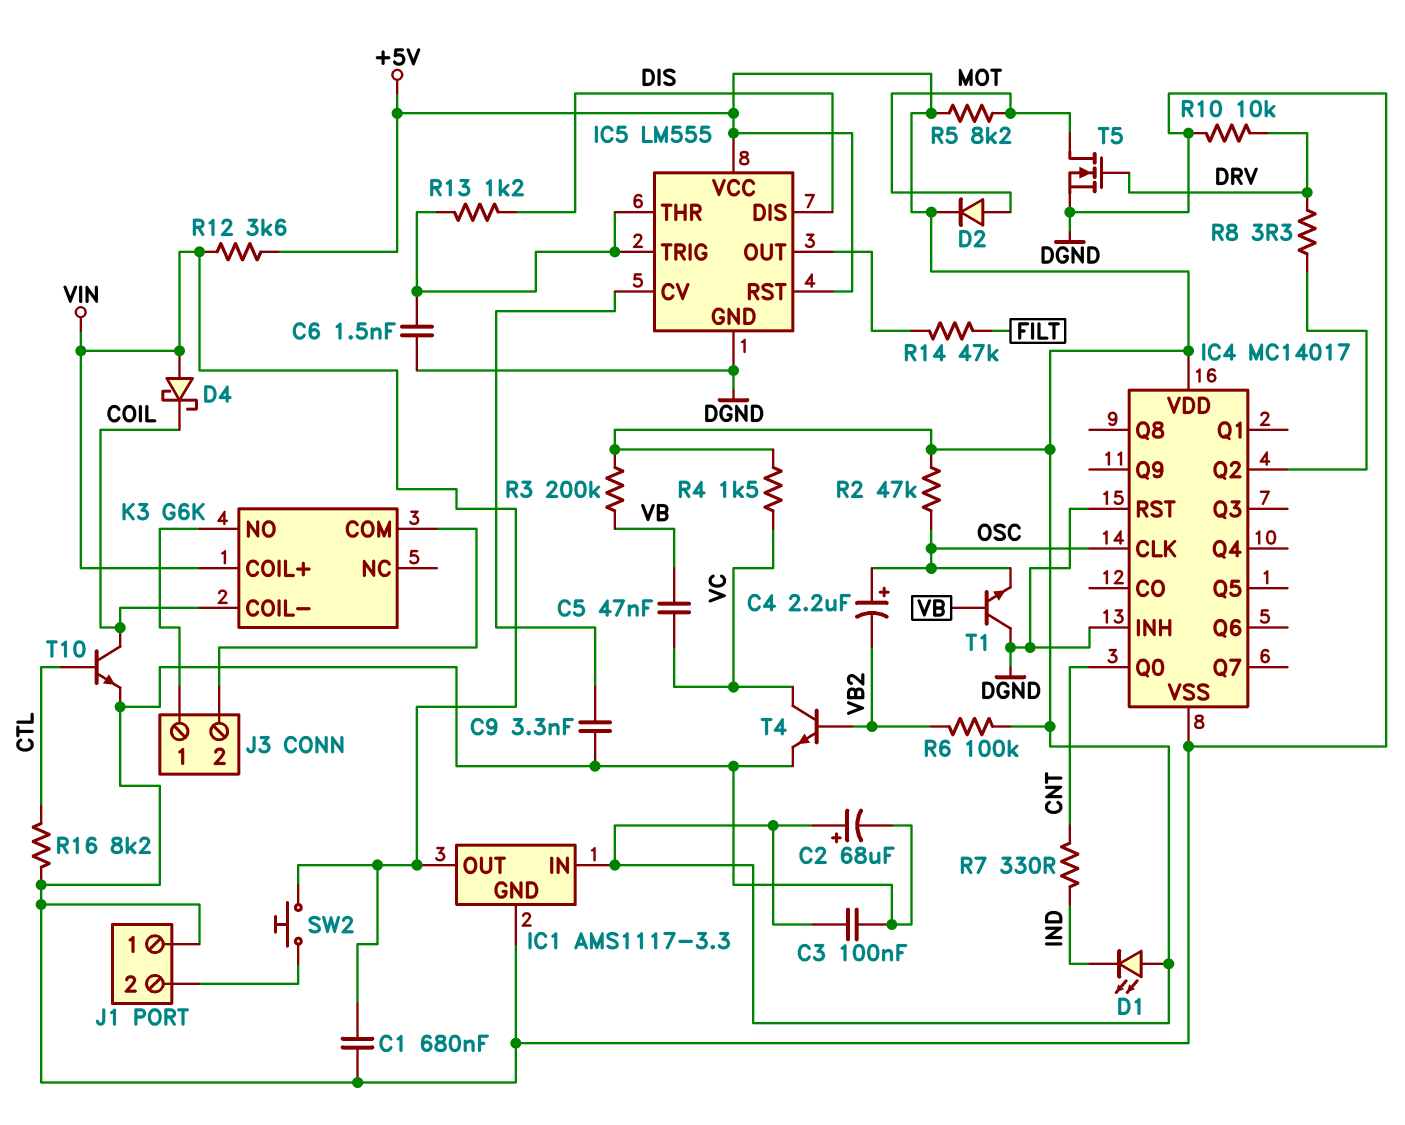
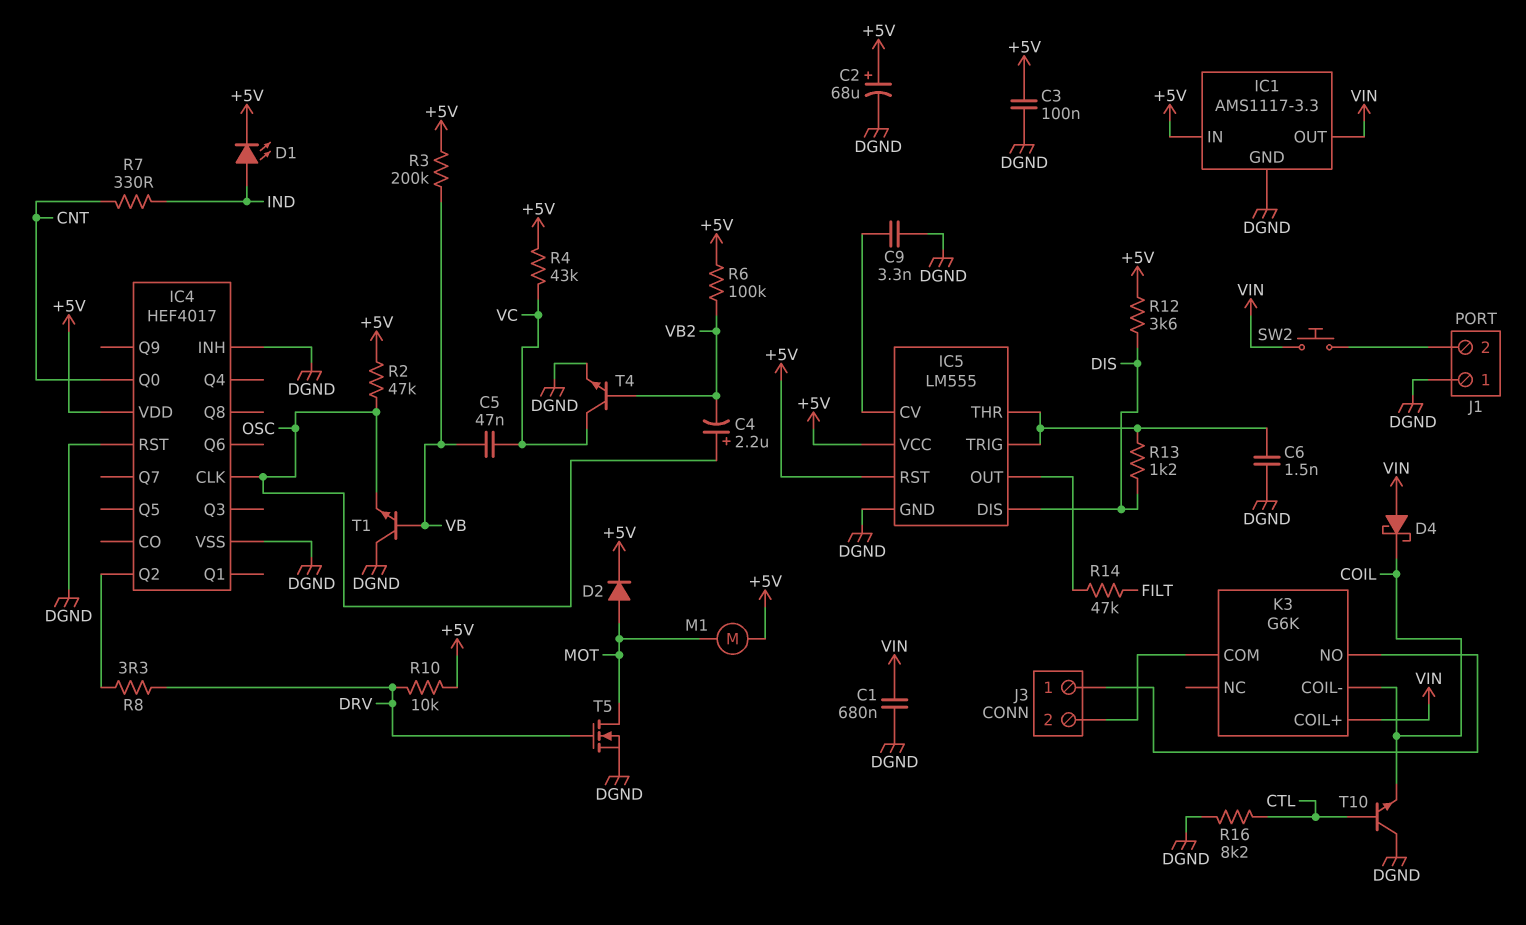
D1: LED (A +5V, K IND) -> LED (A IND, K +5V)
IC4: MC14017 -> HEF4017
M1: none -> motor (+5V, MOT)
R4: 1.5k (+5V, VC) -> 43k (+5V, VC)
R5: 8.2k (+5V, MOT) -> none
R10: 10k (DGND, DRV) -> 10k (+5V, DRV)
R12: 3.6k (+5V, VIN) -> 3.6k (+5V, DIS)
T10: NPN (B CTL, C COIL, E DGND) -> NPN (B CTL, C DGND, E COIL)

